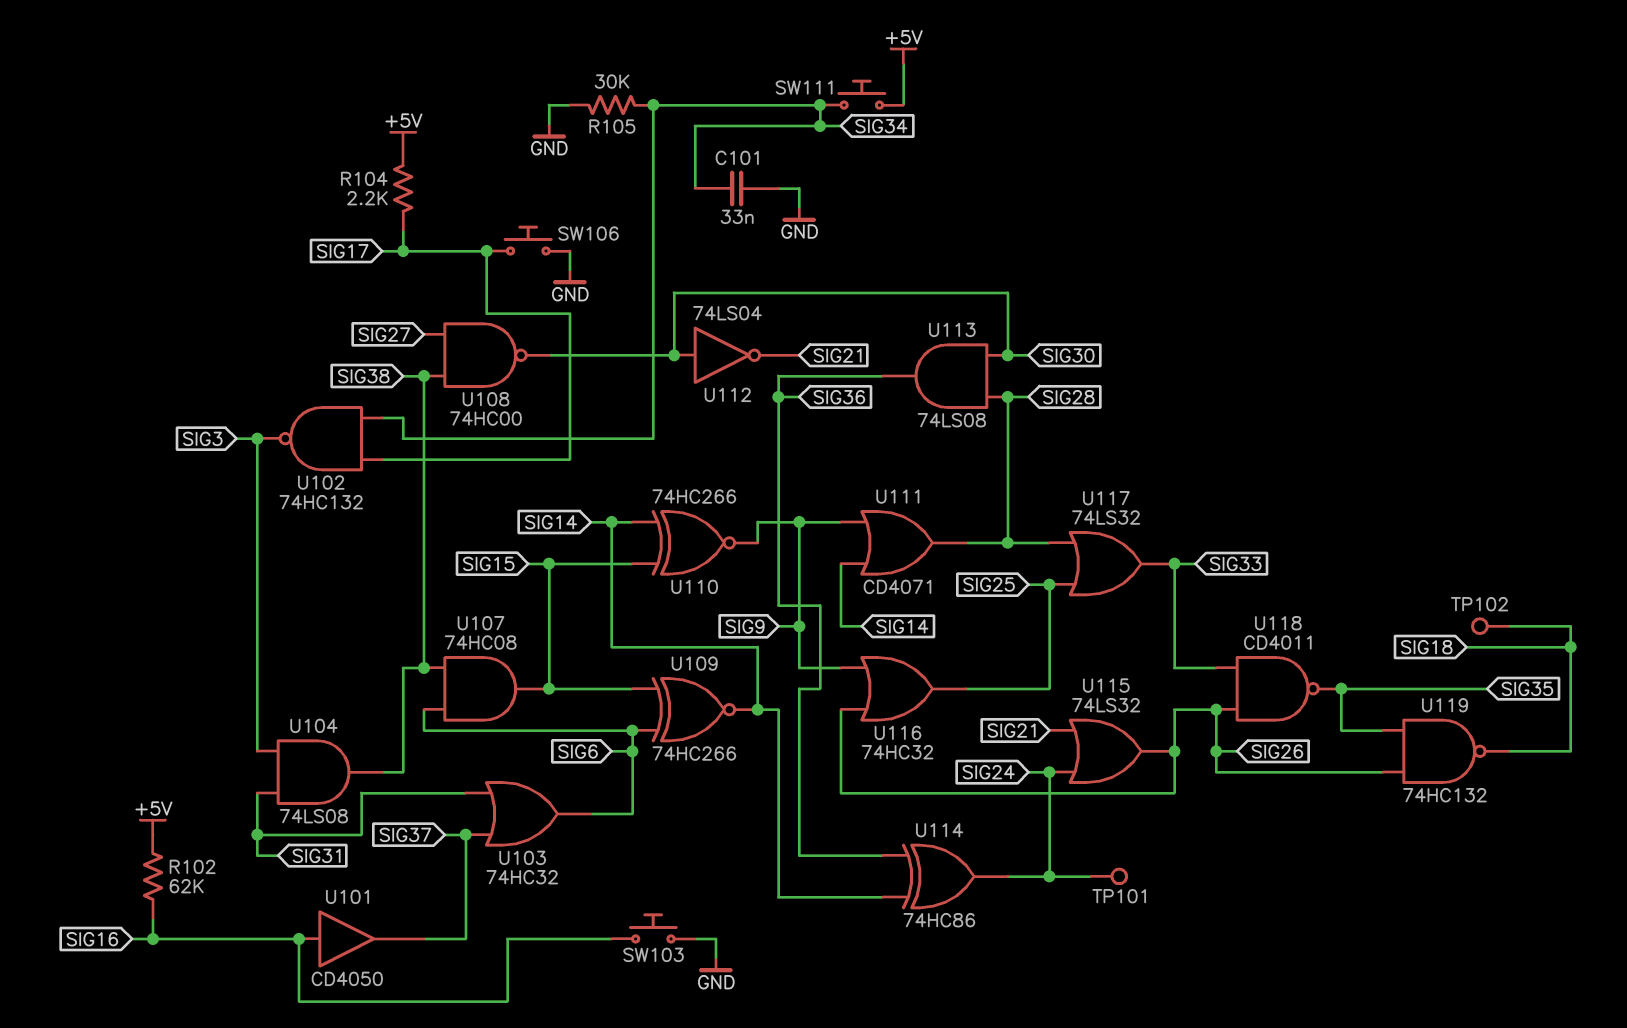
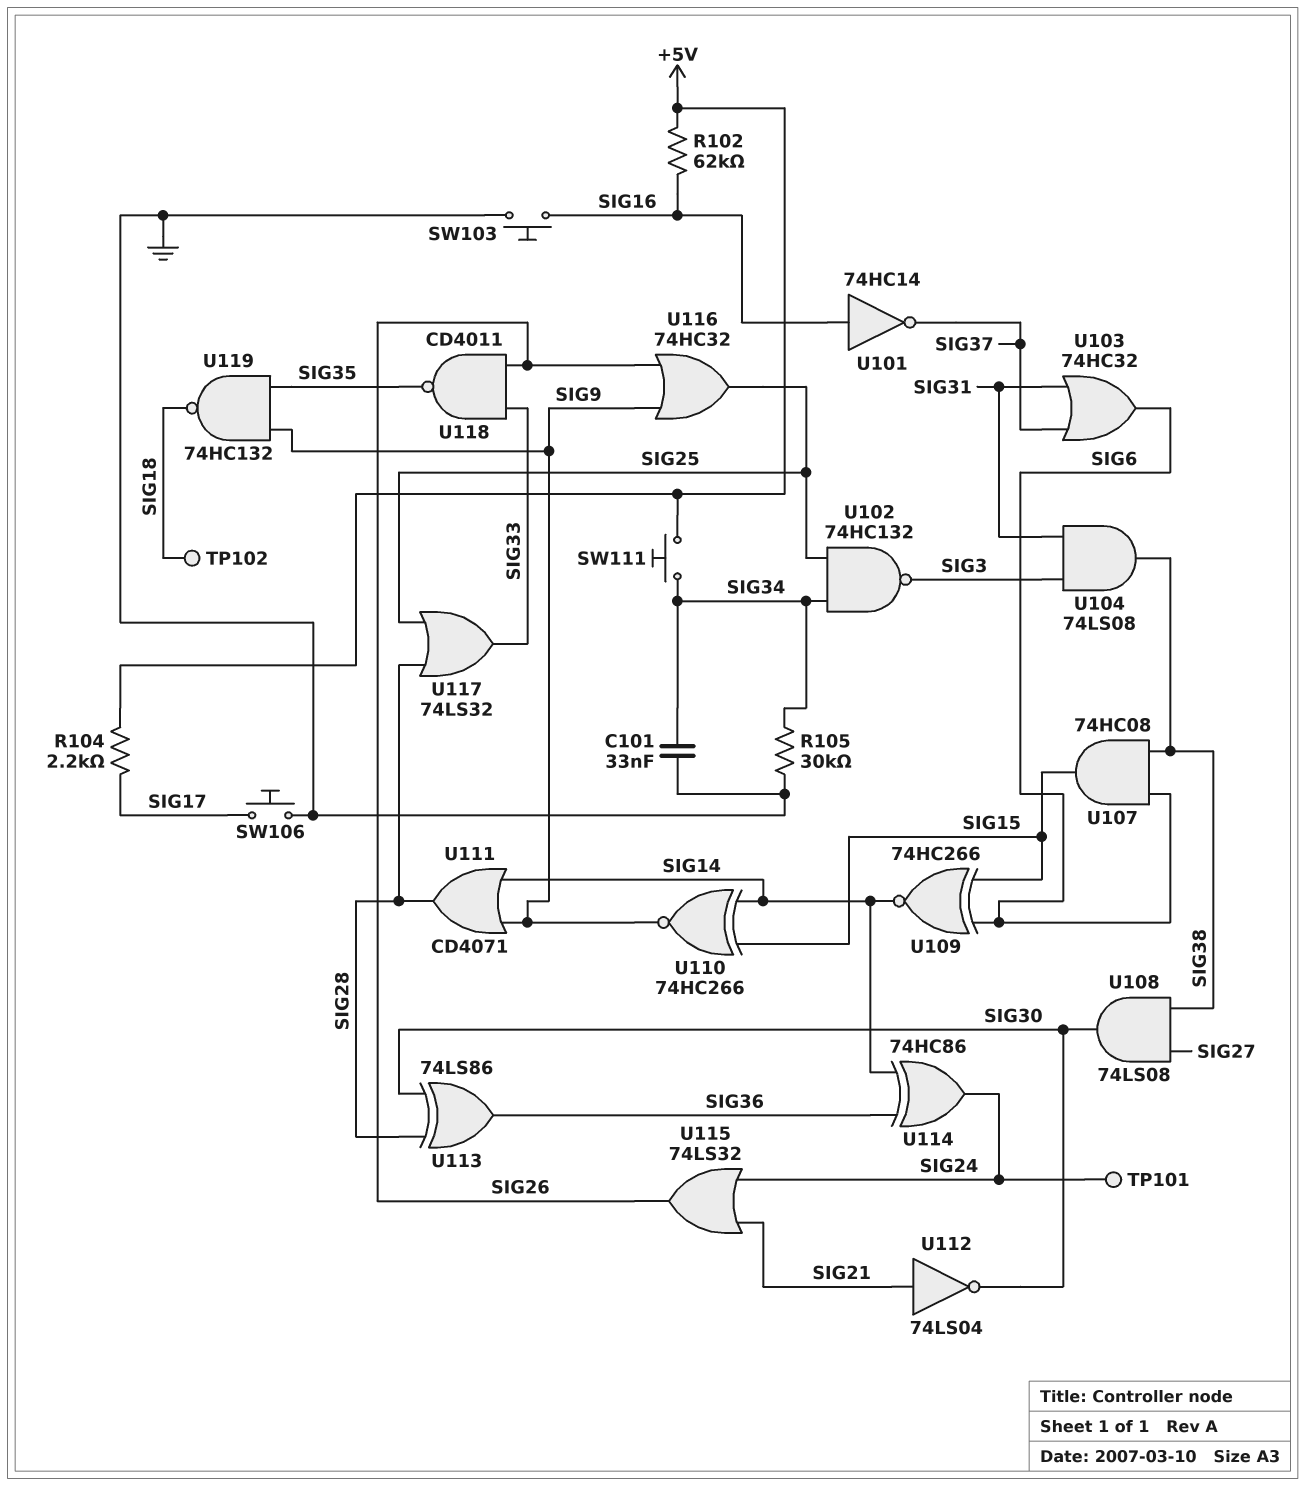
U101: buffer CD4050 (in SIG16, out SIG37) -> NOT 74HC14 (in SIG16, out SIG37)
U102: NAND 74HC132 (in SIG17, in SIG34, out SIG3) -> NAND 74HC132 (in SIG25, in SIG34, out SIG3)
U108: NAND 74HC00 (in SIG27, in SIG38, out SIG30) -> AND 74LS08 (in SIG27, in SIG38, out SIG30)
U112: NOT 74LS04 (in SIG30, out SIG21) -> NOT 74LS04 (in SIG21, out SIG30)
U113: AND 74LS08 (in SIG28, in SIG30, out SIG36) -> XOR 74LS86 (in SIG28, in SIG30, out SIG36)
U119: NAND 74HC132 (in SIG26, in SIG35, out SIG18) -> NAND 74HC132 (in SIG9, in SIG35, out SIG18)

